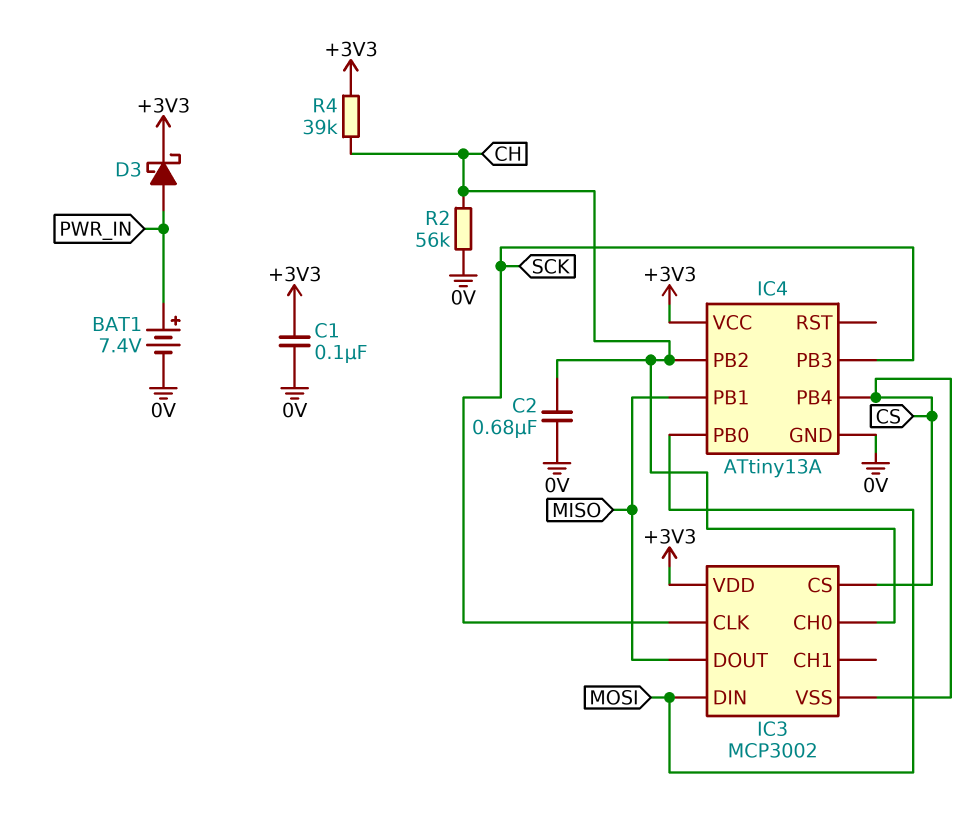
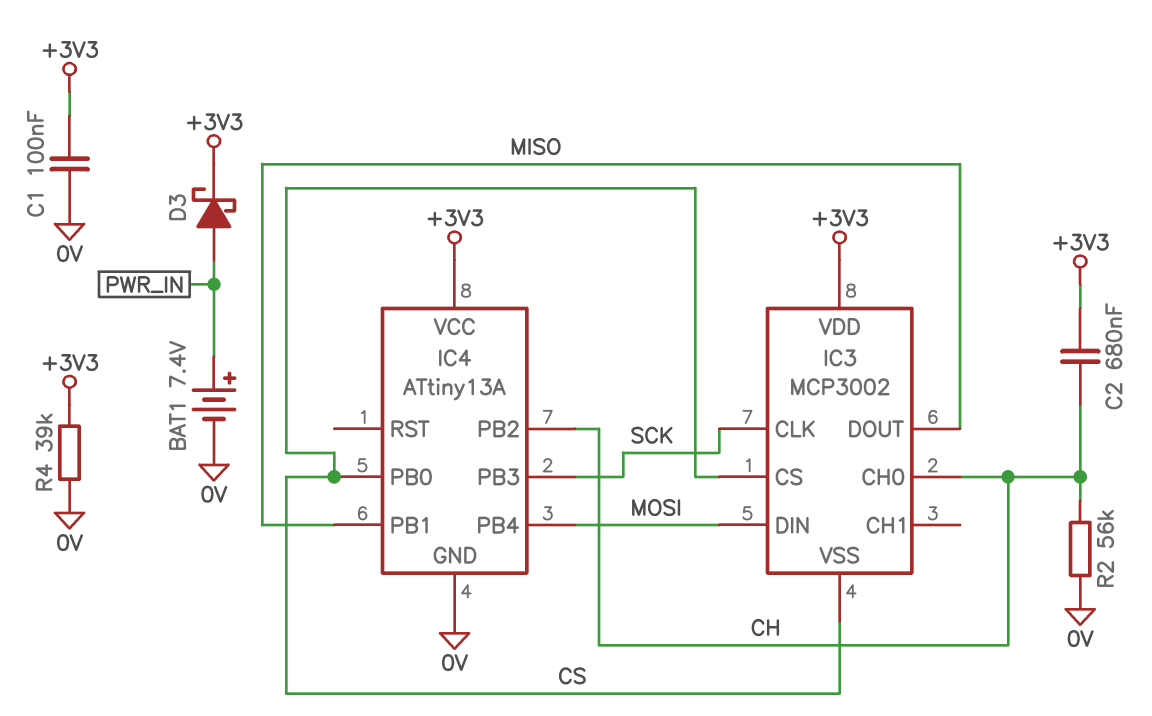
C2: 680nF (0V, CH) -> 680nF (+3V3, CH)
IC4 pin PB0: MOSI -> CS
IC4 pin PB4: CS -> MOSI
R4: 39k (+3V3, CH) -> 39k (+3V3, 0V)

